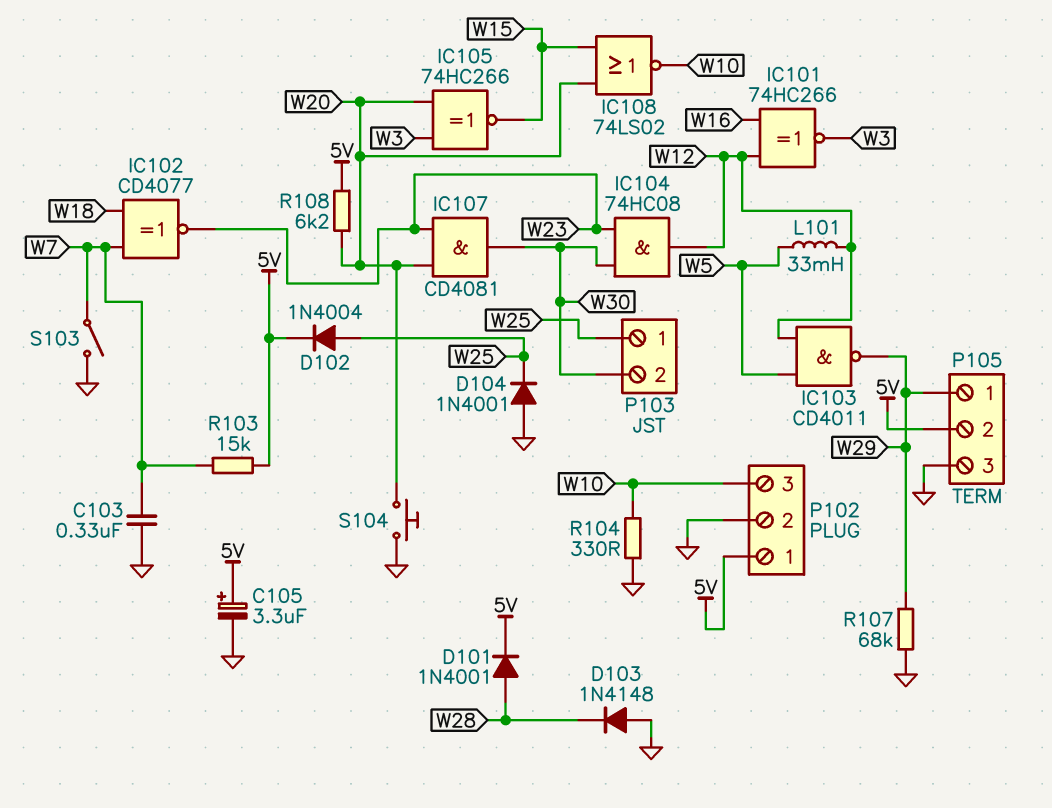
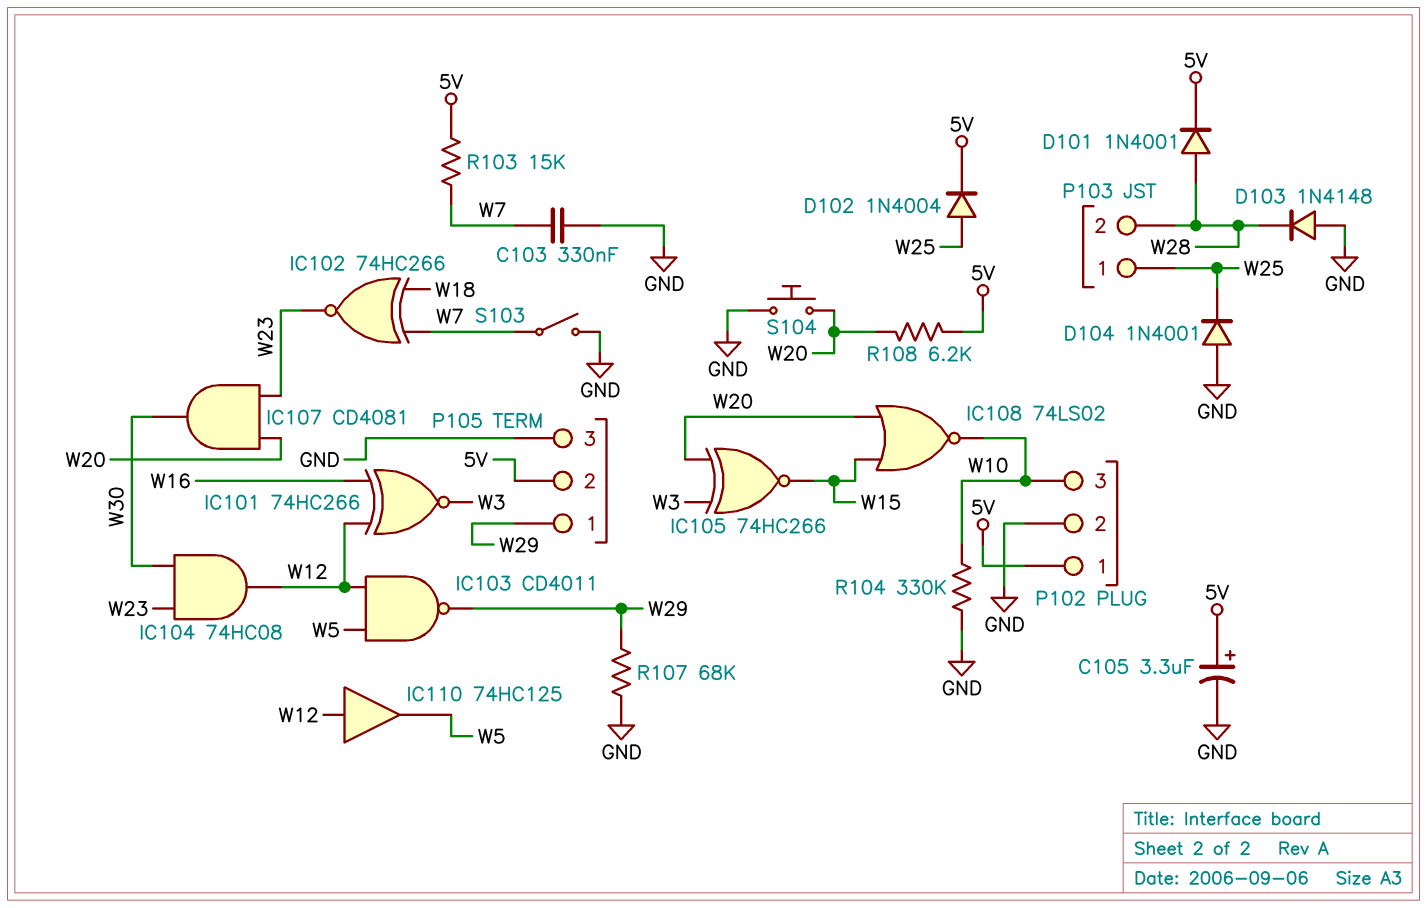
IC102: XNOR CD4077 (in W7, in W18, out W23) -> XNOR 74HC266 (in W7, in W18, out W23)
IC110: none -> buffer 74HC125 (in W12, out W5)
L101: 33mH (W5, W12) -> none
P103 pin 2: W30 -> W28
R104: 330 (GND, W10) -> 330k (GND, W10)

